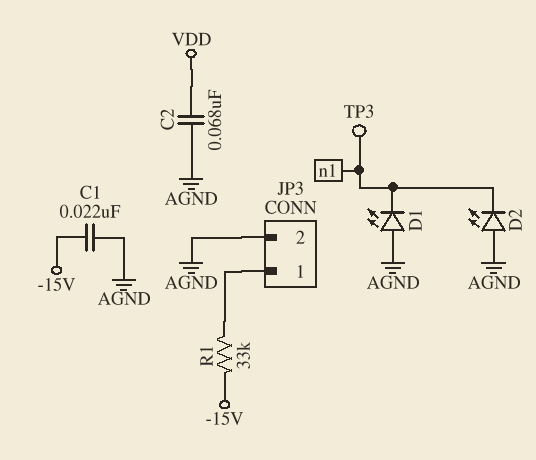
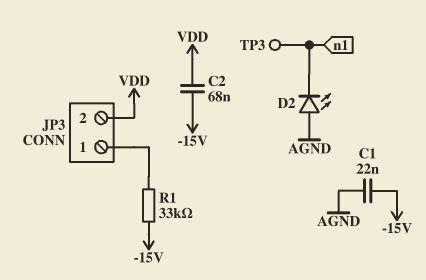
C2: 68nF (AGND, VDD) -> 68nF (-15V, VDD)
D1: LED (A AGND, K n1) -> none
JP3 pin 2: AGND -> VDD

